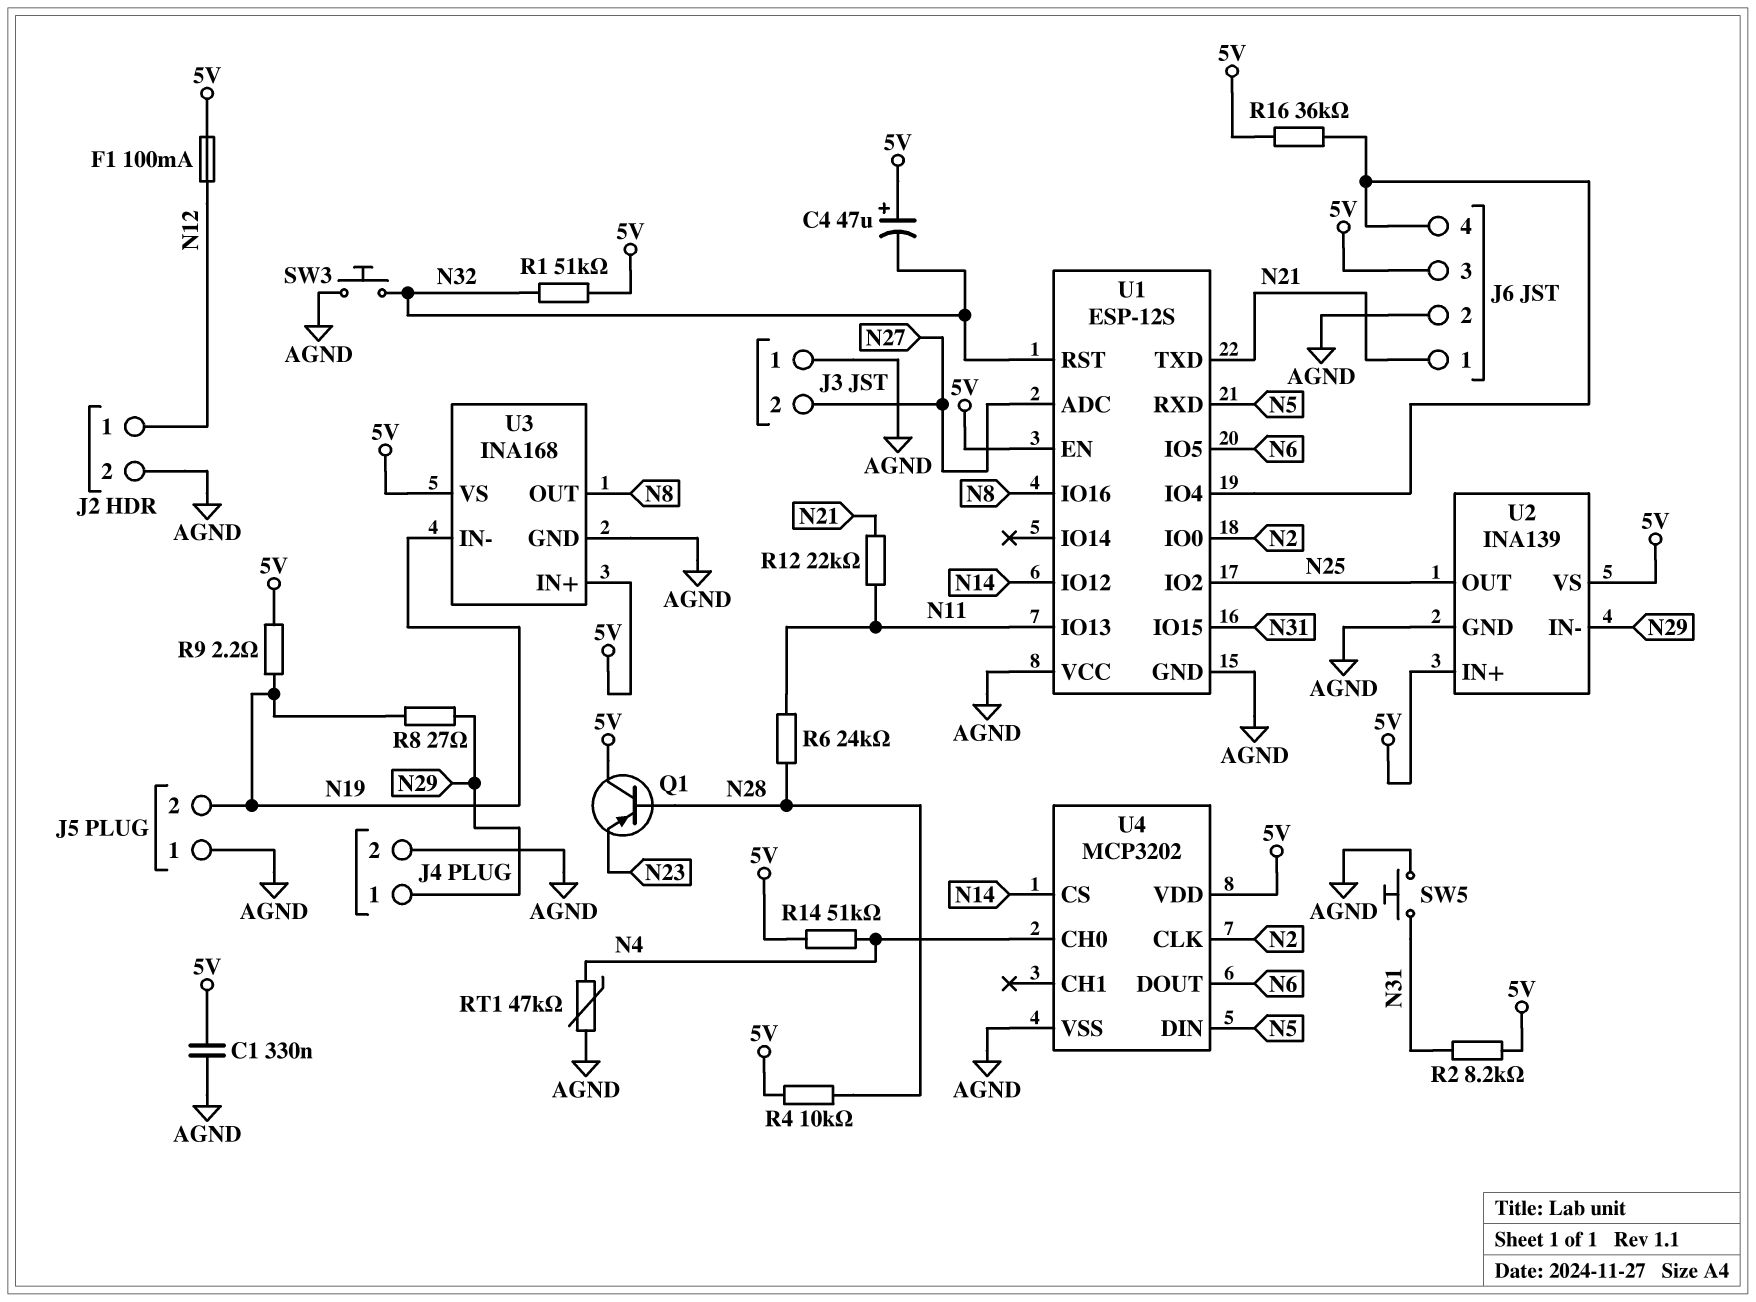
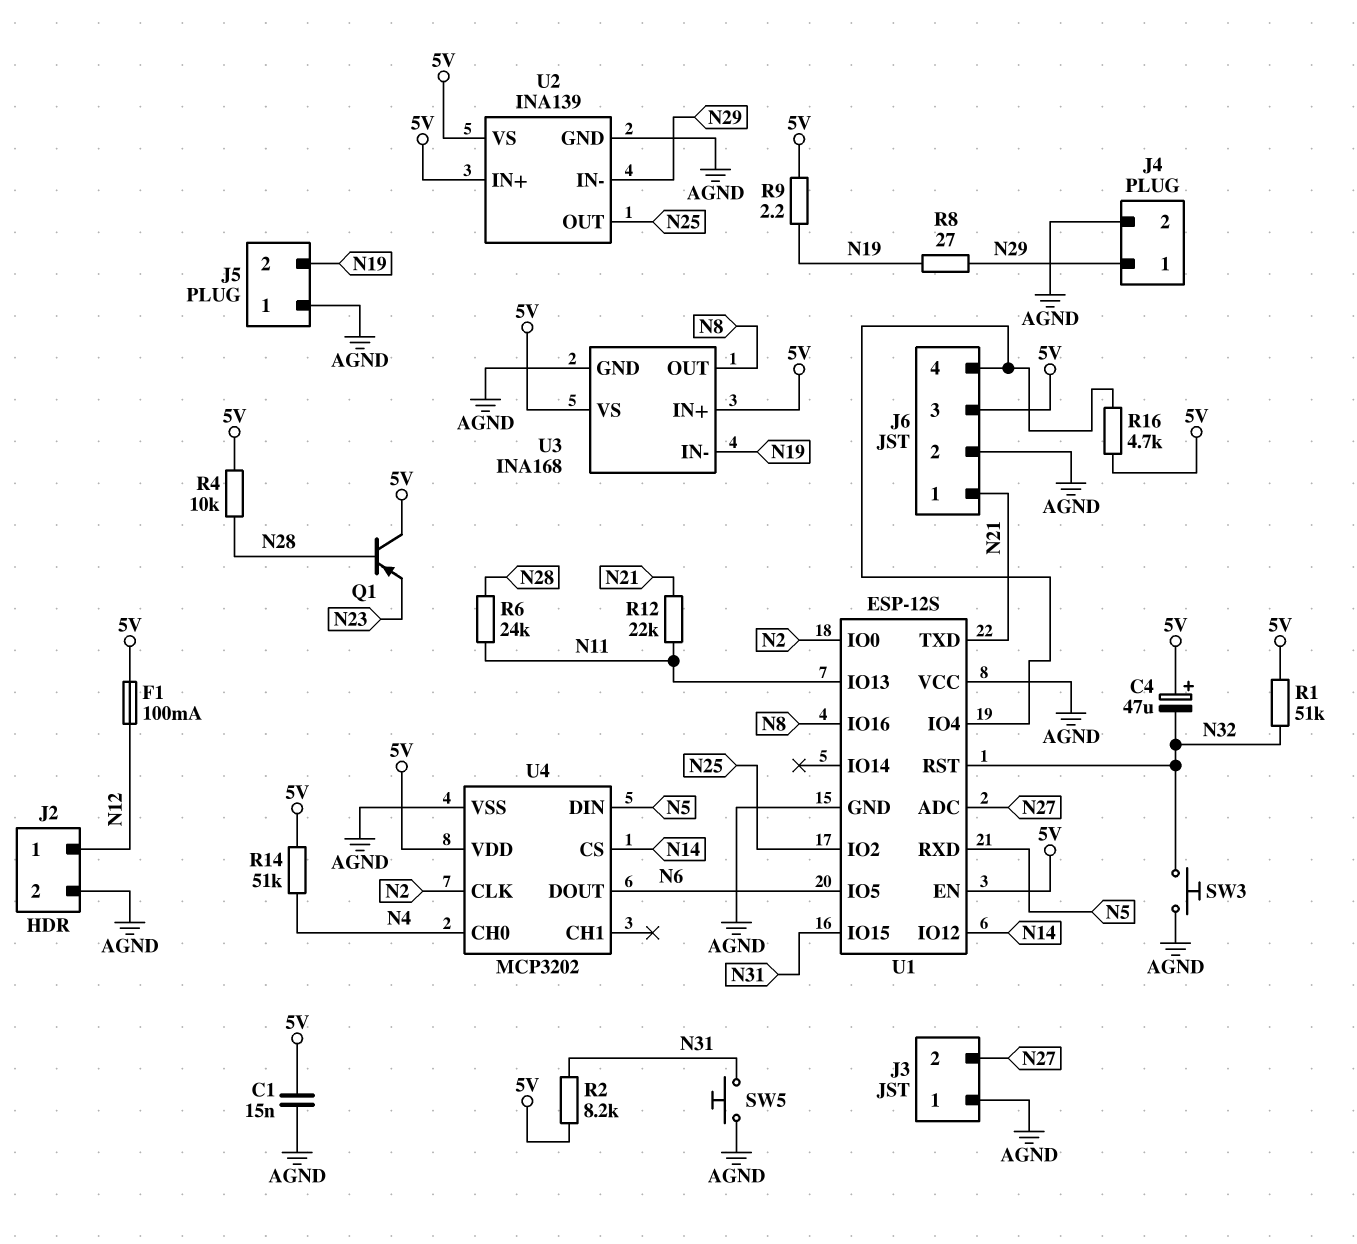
C1: 330nF (5V, AGND) -> 15nF (5V, AGND)
R16: 36k (5V, J6/4) -> 4.7k (5V, J6/4)
RT1: 47k (AGND, N4) -> none

